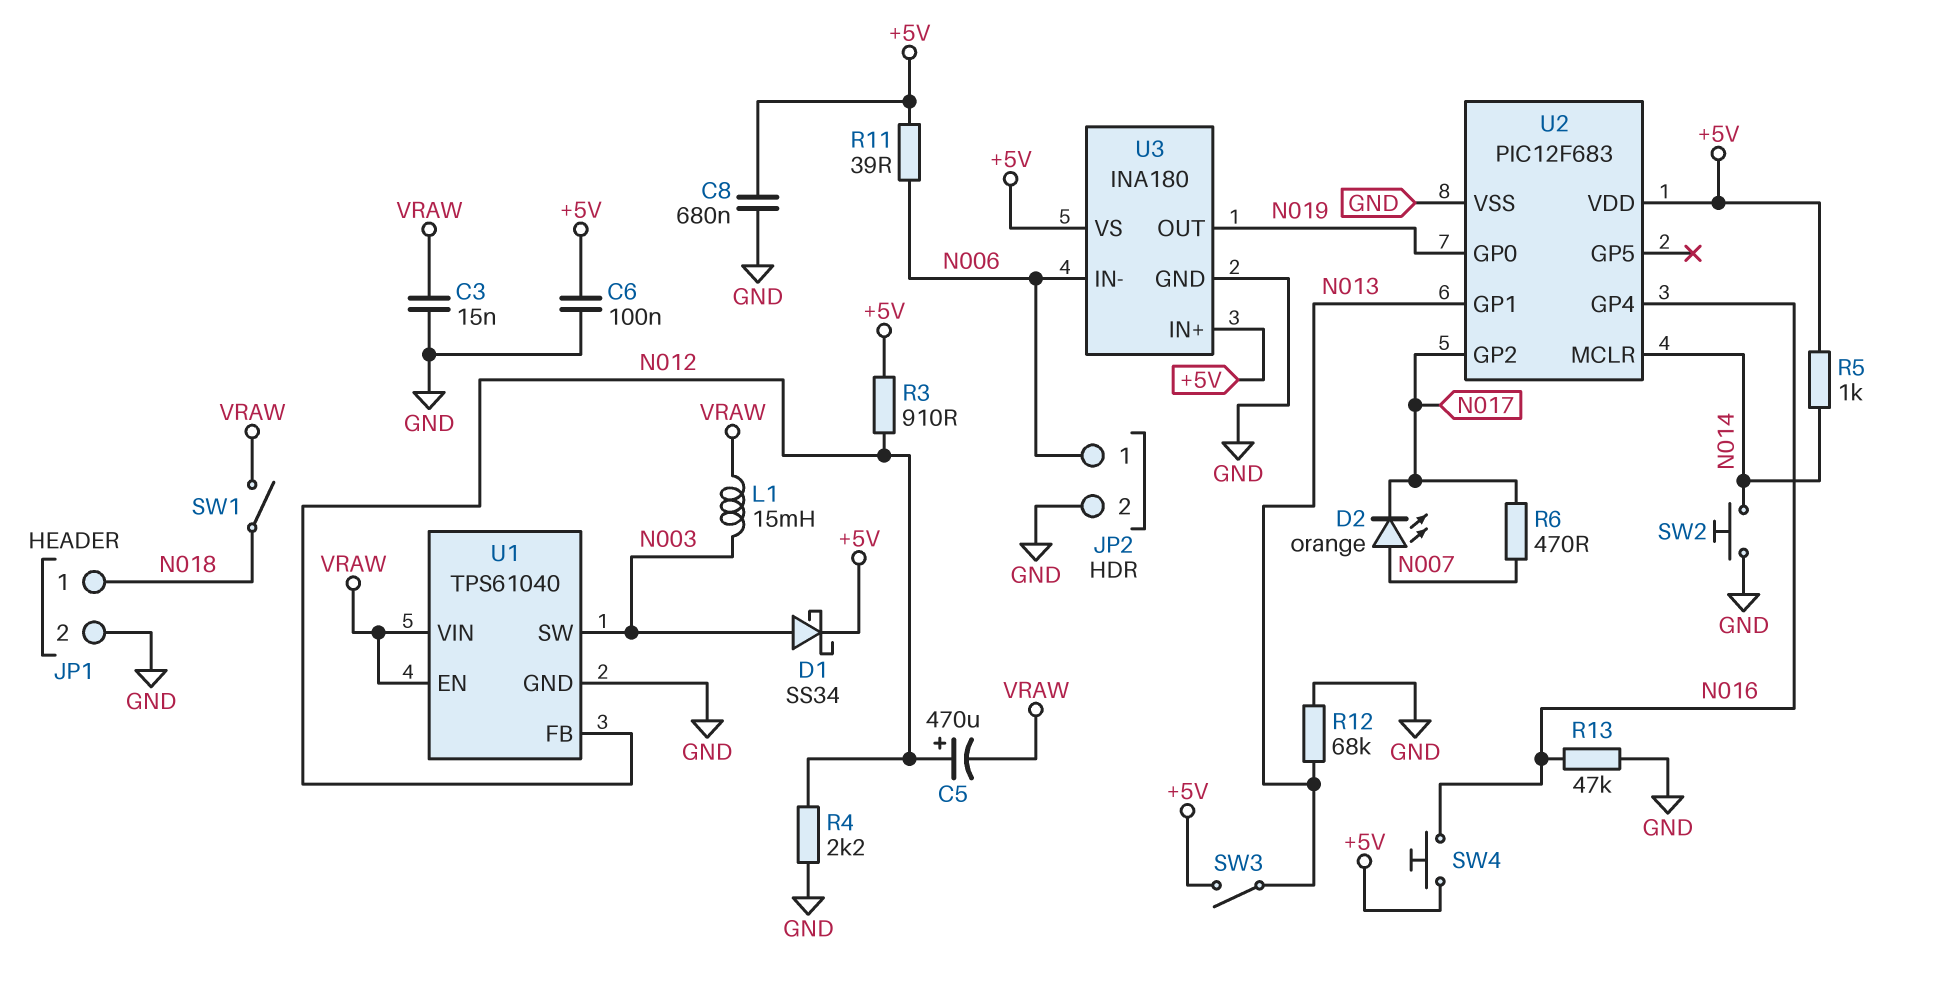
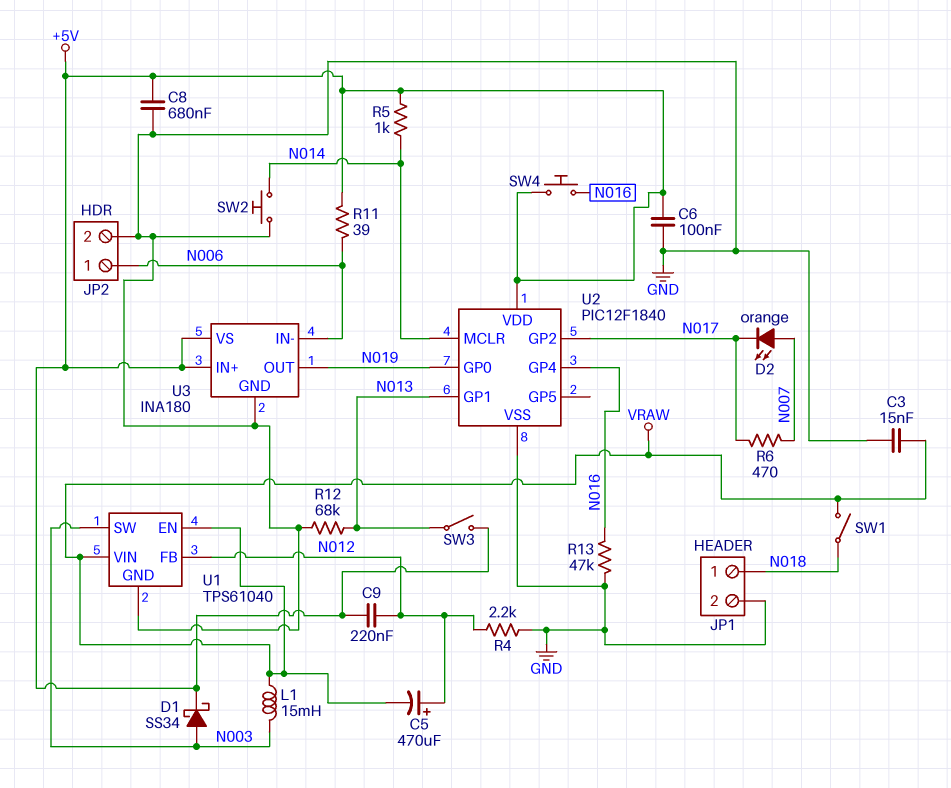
C9: none -> 220nF (+5V, N012)
R3: 910 (+5V, N012) -> none
U2: PIC12F683 -> PIC12F1840

